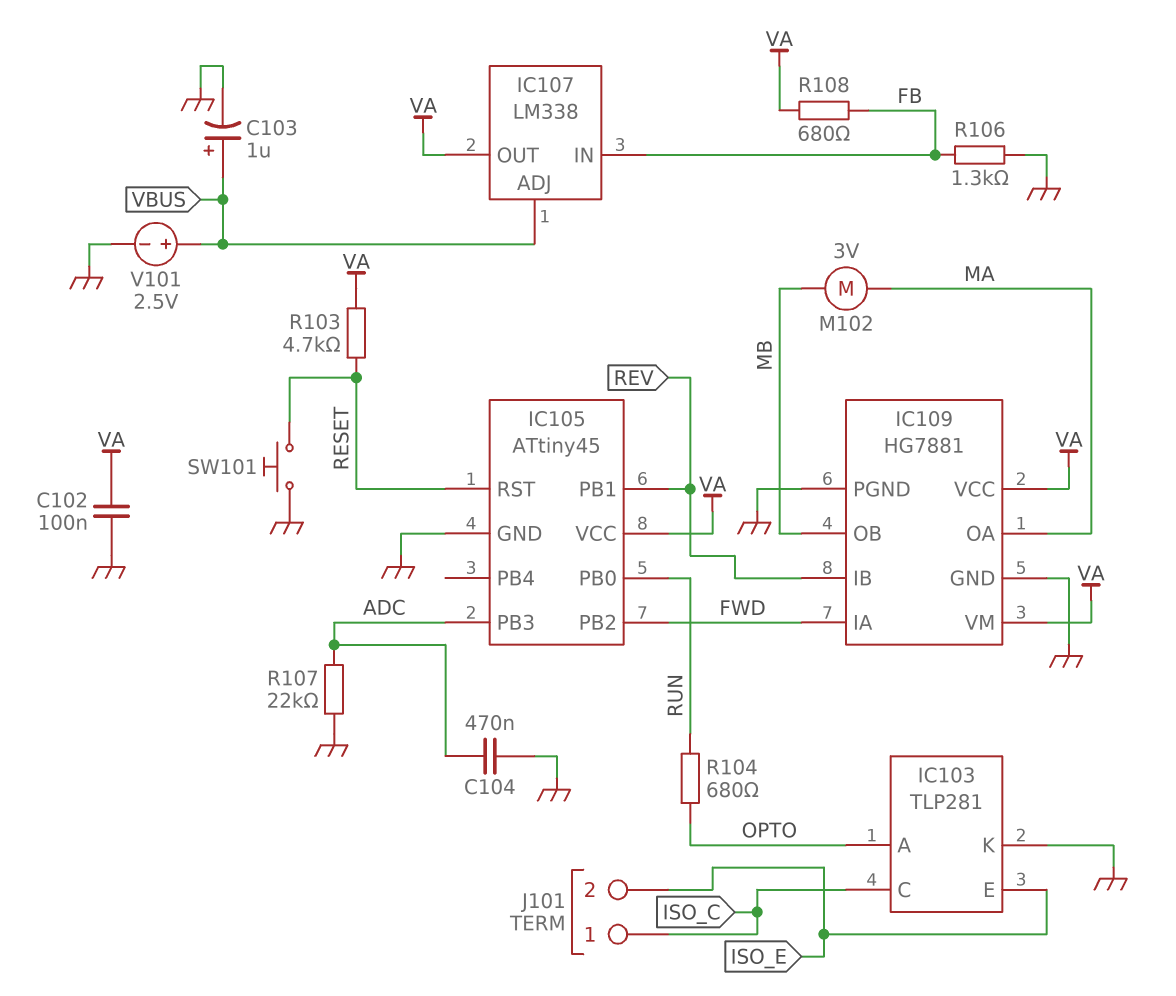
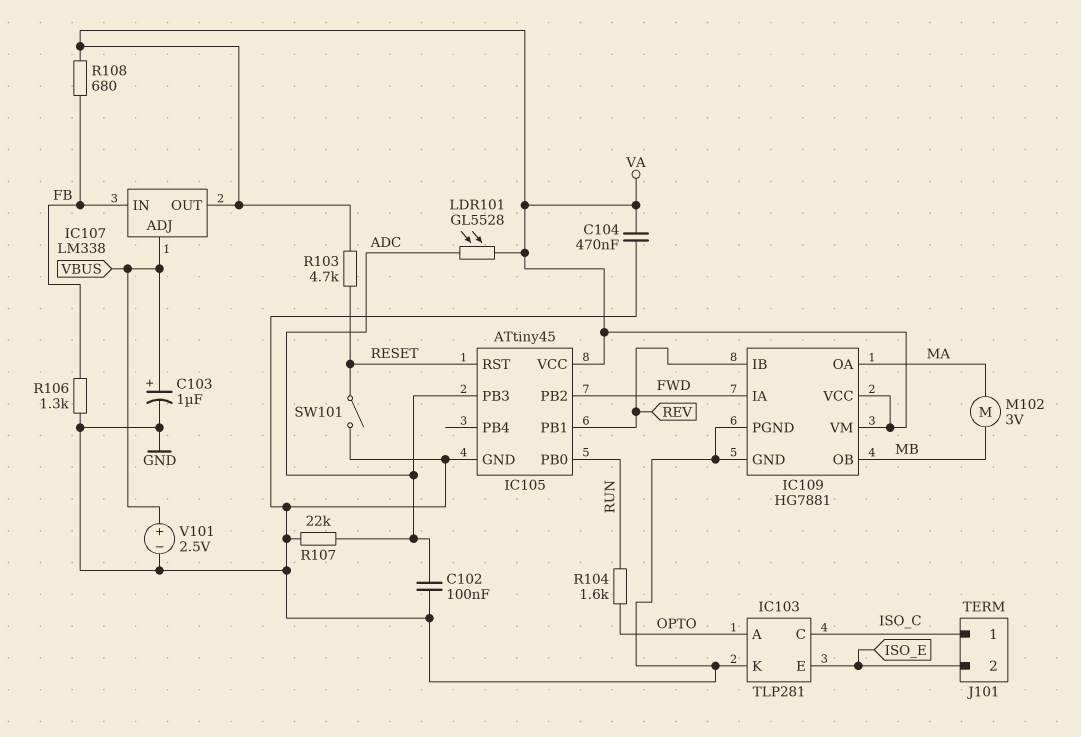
C102: 100nF (GND, VA) -> 100nF (ADC, GND)
C104: 470nF (ADC, GND) -> 470nF (GND, VA)
LDR101: none -> GL5528 (ADC, VA)
R104: 680 (OPTO, RUN) -> 1.6k (OPTO, RUN)
SW101: button (GND, RESET) -> switch (GND, RESET)

